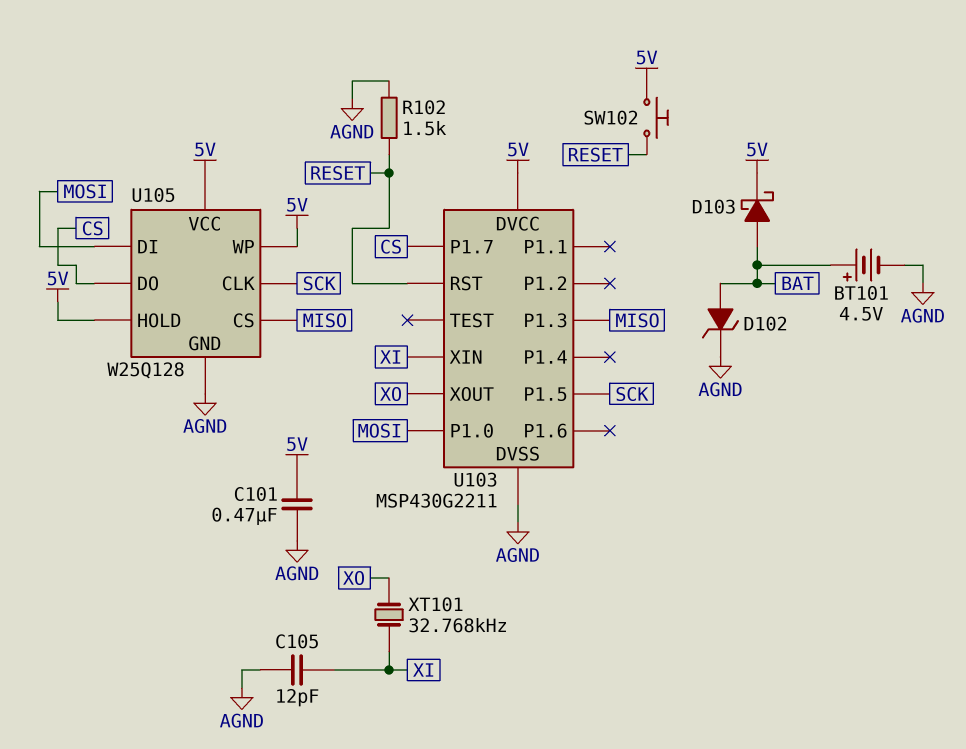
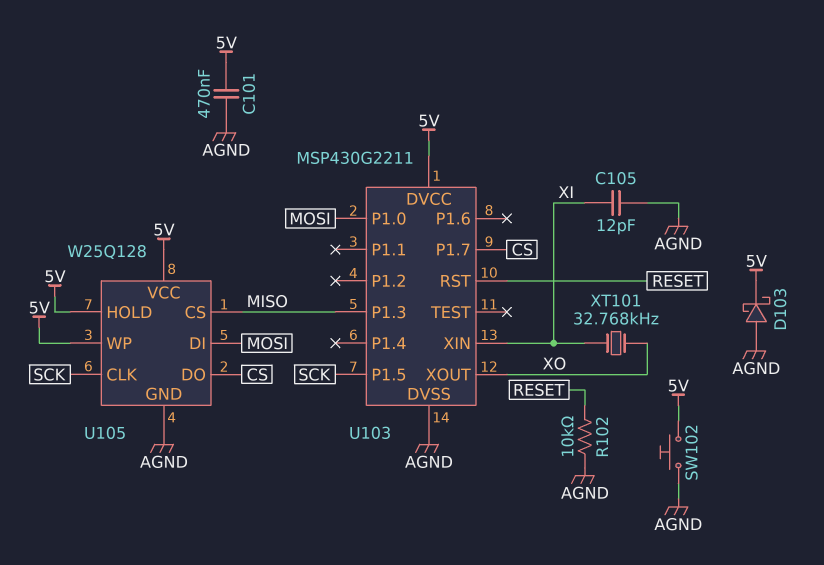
BT101: 4.5V (plus BAT, minus AGND) -> none
D102: zener (A BAT, K AGND) -> none
D103: schottky (A BAT, K 5V) -> schottky (A AGND, K 5V)
R102: 1.5k (AGND, RESET) -> 10k (AGND, RESET)
SW102: button (5V, RESET) -> button (5V, AGND)

